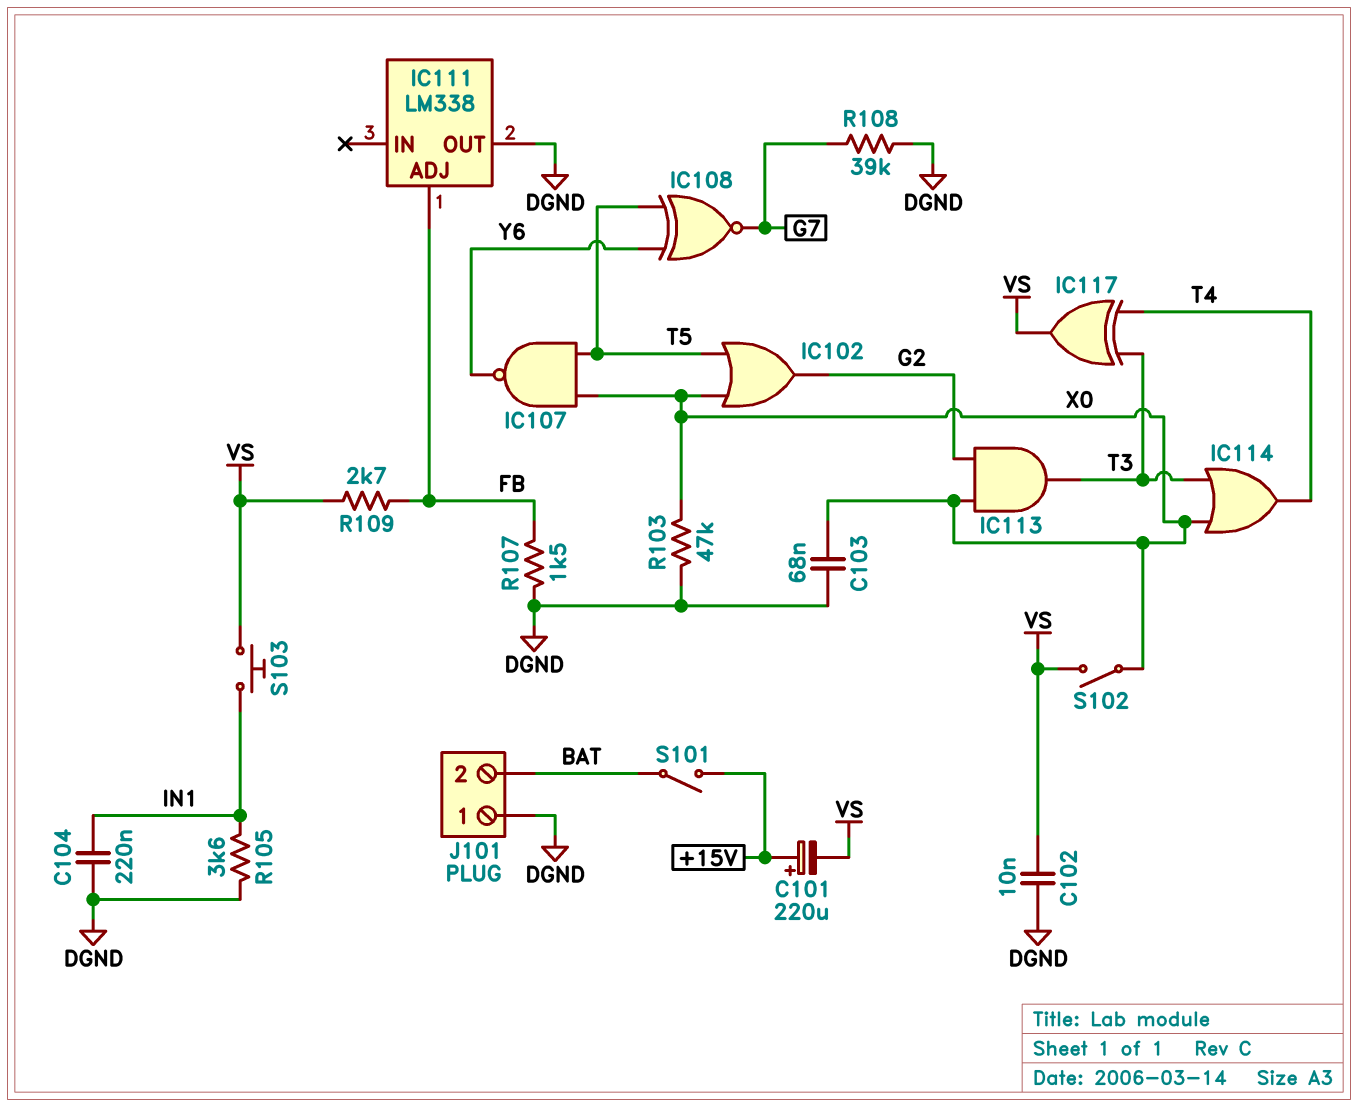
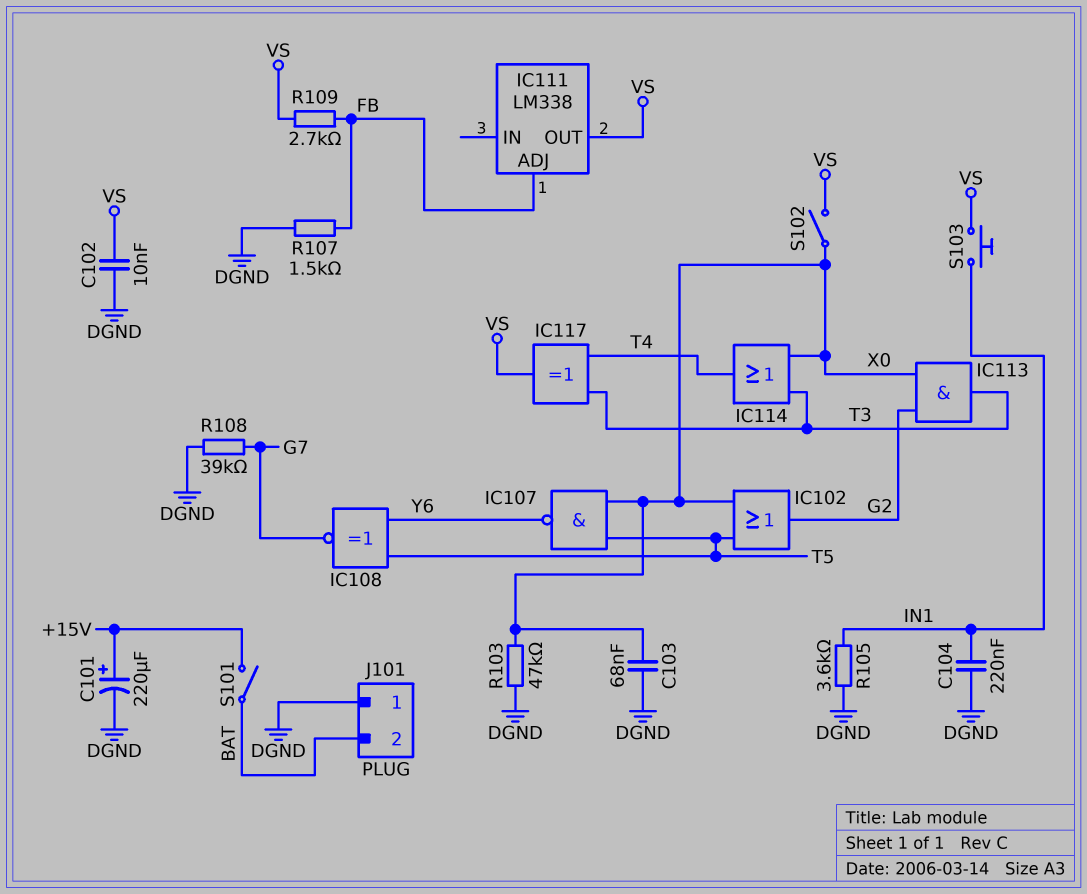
C101: 220uF (plus +15V, minus VS) -> 220uF (plus +15V, minus DGND)
IC111 pin OUT: DGND -> VS

